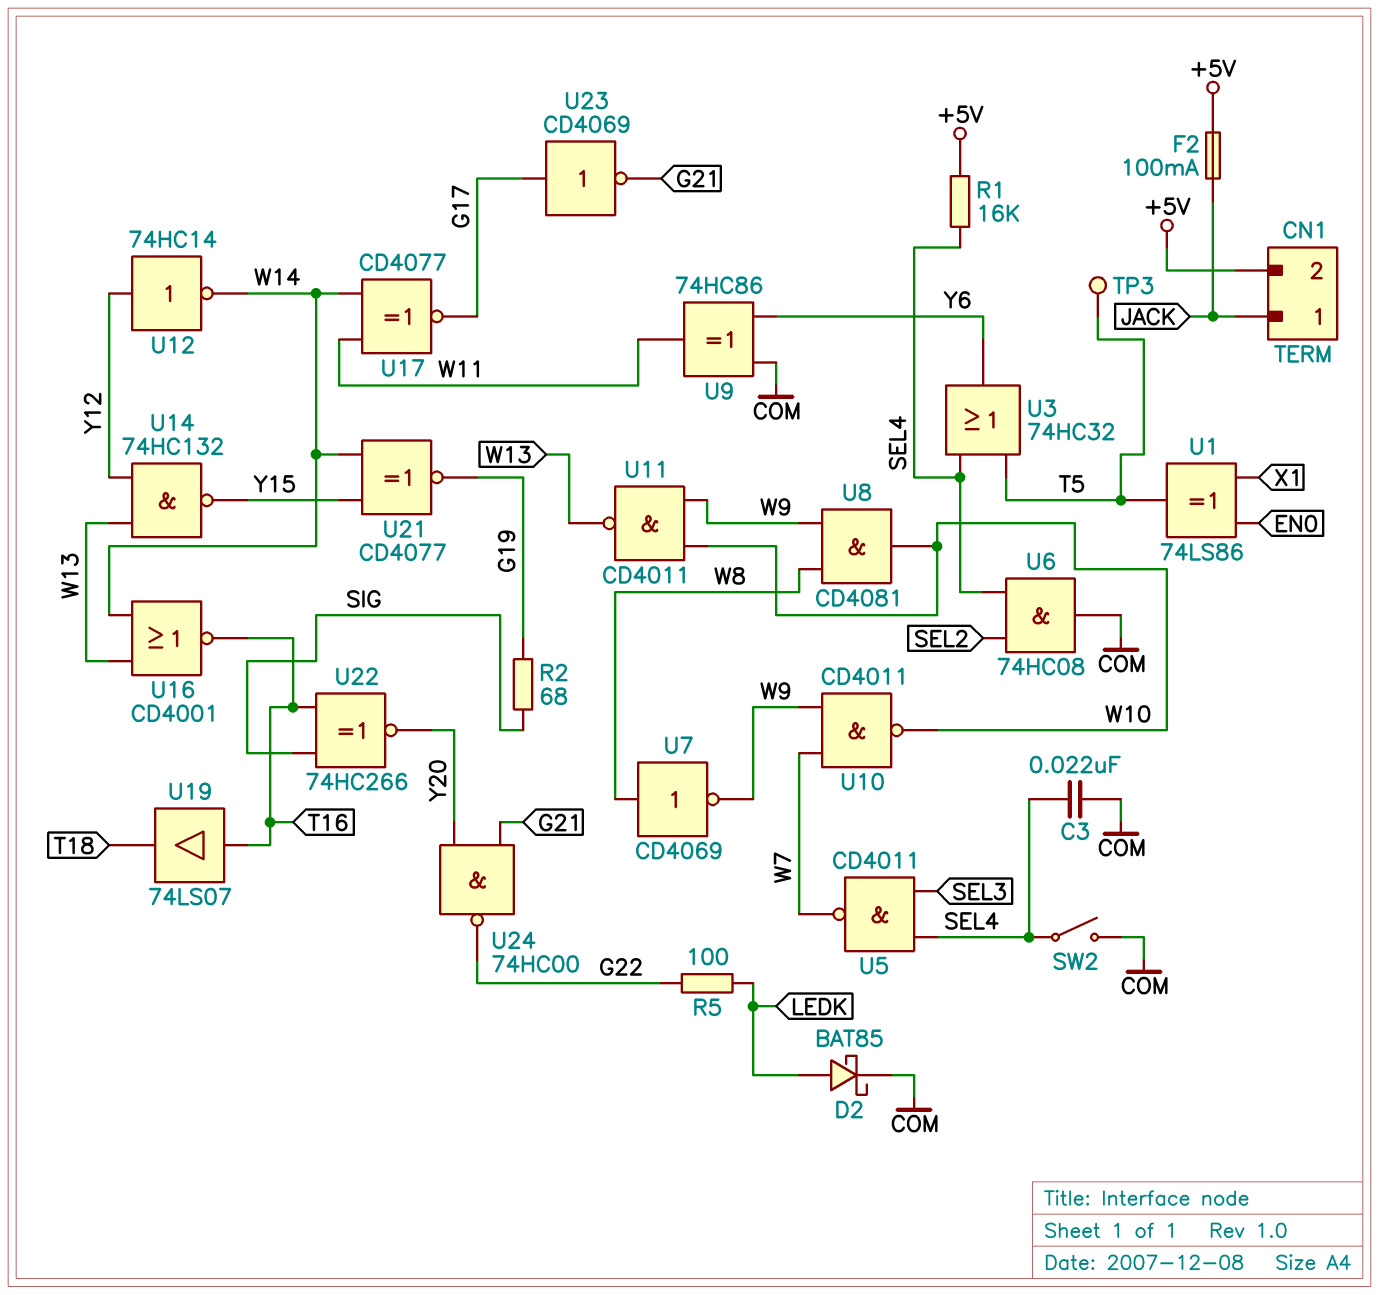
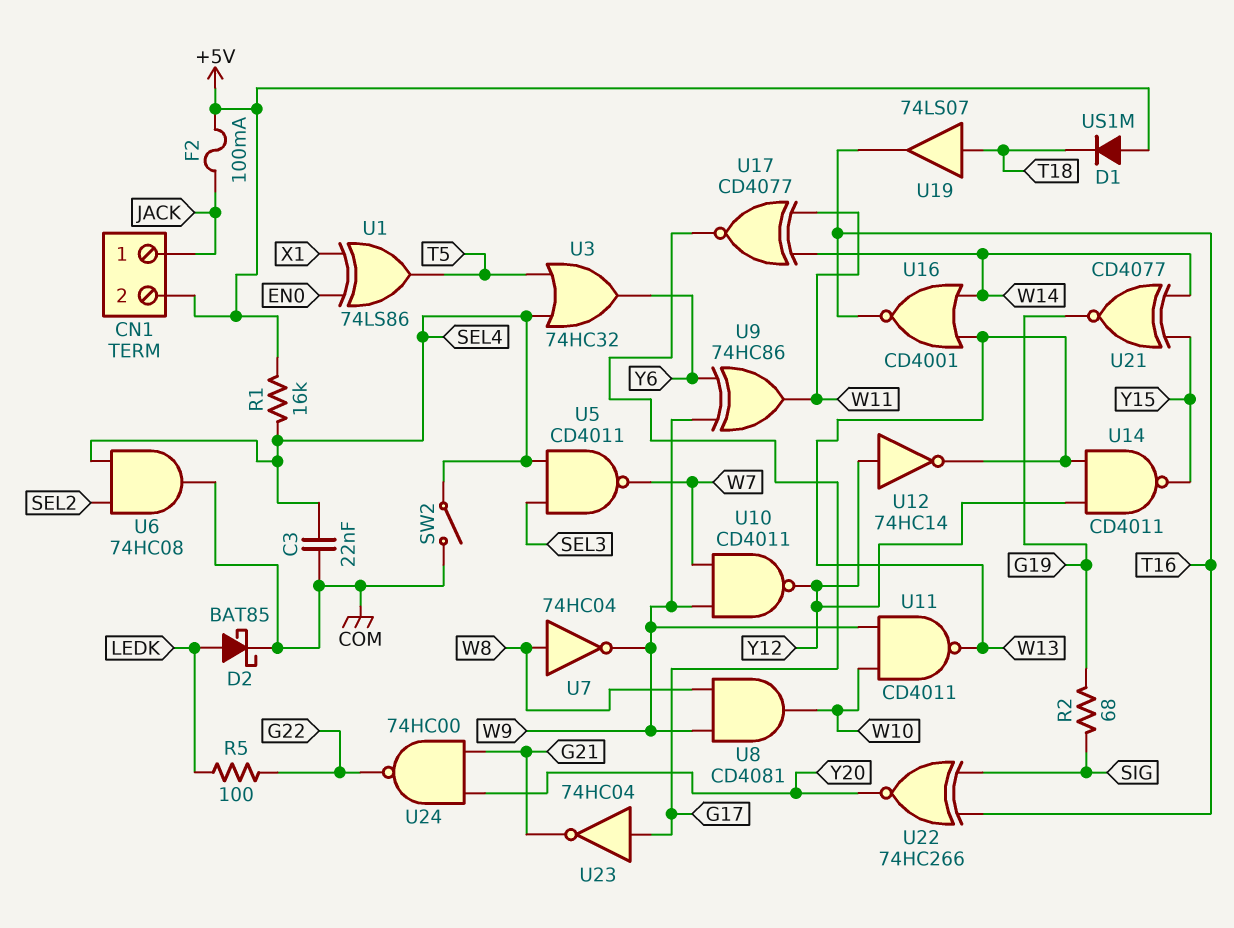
D1: none -> diode US1M (A +5V, K T18)
TP3: test point (T5) -> none
U7: NOT CD4069 (in W8, out W9) -> NOT 74HC04 (in W8, out W9)
U9: XOR 74HC86 (in COM, in Y6, out W11) -> XOR 74HC86 (in W9, in Y6, out W11)
U10: NAND CD4011 (in W7, in W9, out W10) -> NAND CD4011 (in W7, in W9, out Y12)
U12: NOT 74HC14 (in Y12, out W14) -> NOT 74HC14 (in Y12, out W13)
U14: NAND 74HC132 (in W13, in Y12, out Y15) -> NAND CD4011 (in W13, in Y12, out Y15)
U19: buffer 74LS07 (in T16, out T18) -> buffer 74LS07 (in T18, out T16)
U23: NOT CD4069 (in G17, out G21) -> NOT 74HC04 (in G17, out G21)

